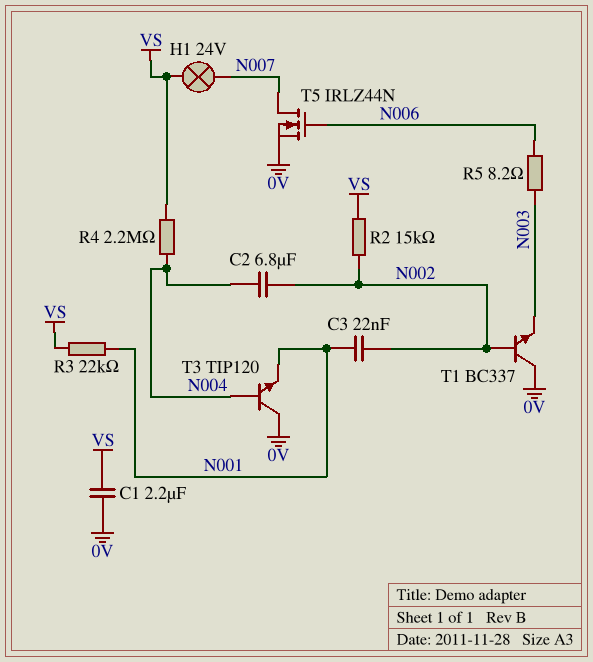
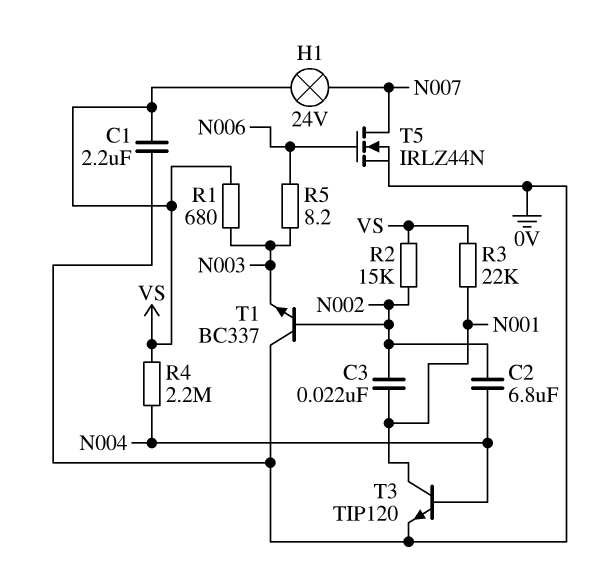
R1: none -> 680 (N003, VS)
T3: NPN TIP120 (B N004, C 0V, E N001) -> NPN TIP120 (B N004, C N001, E 0V)

